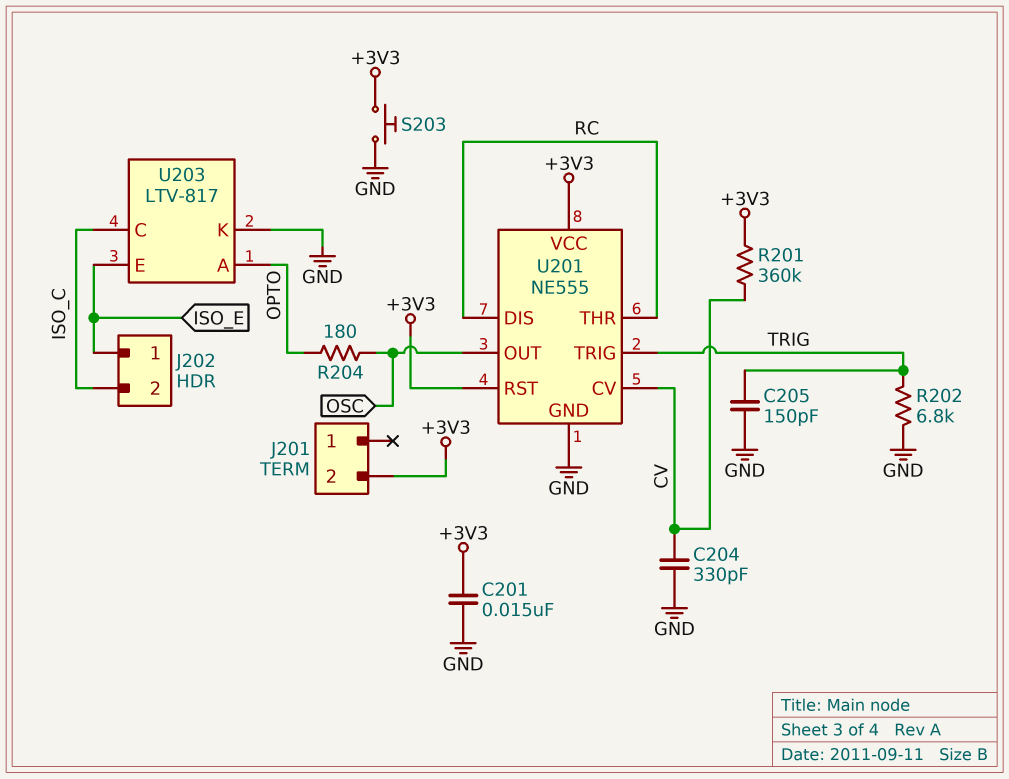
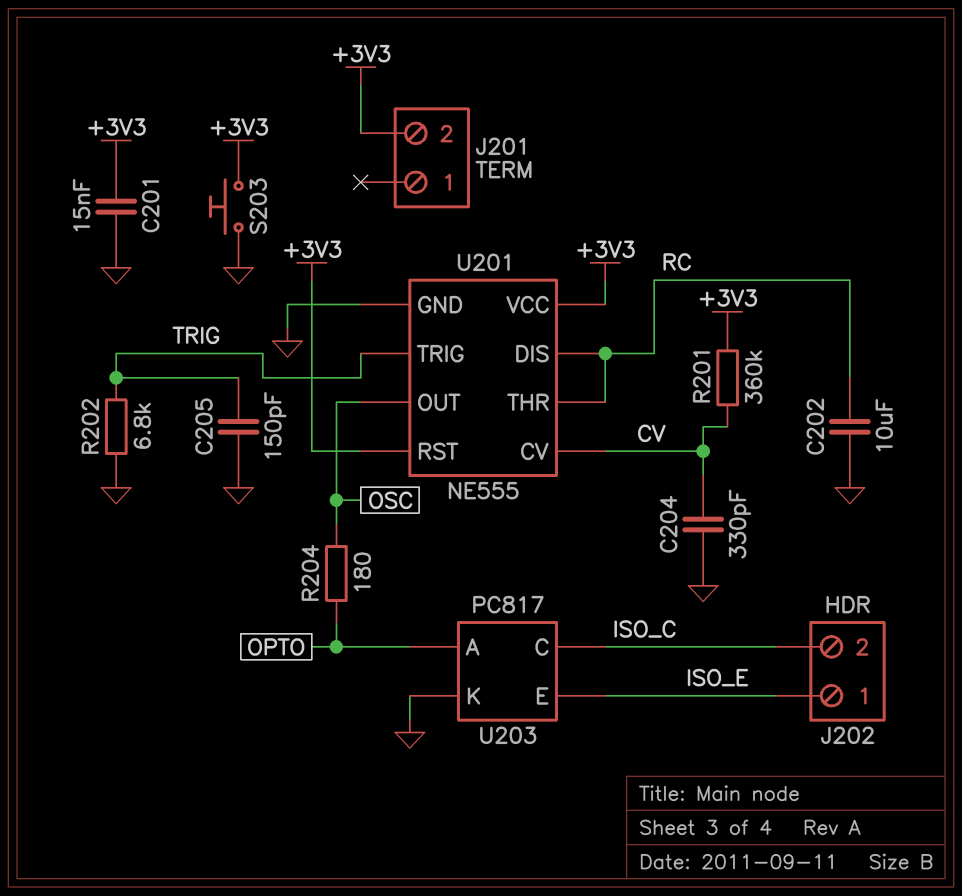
C202: none -> 10uF (GND, RC)
U203: LTV-817 -> PC817

